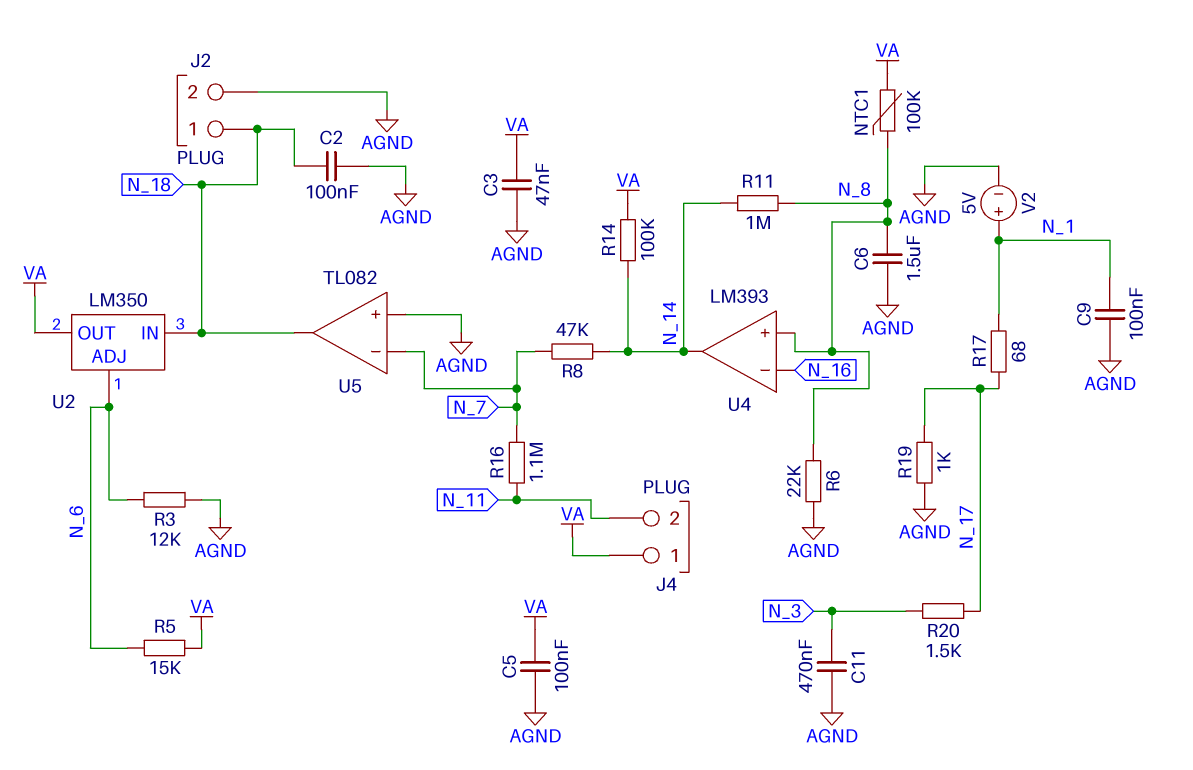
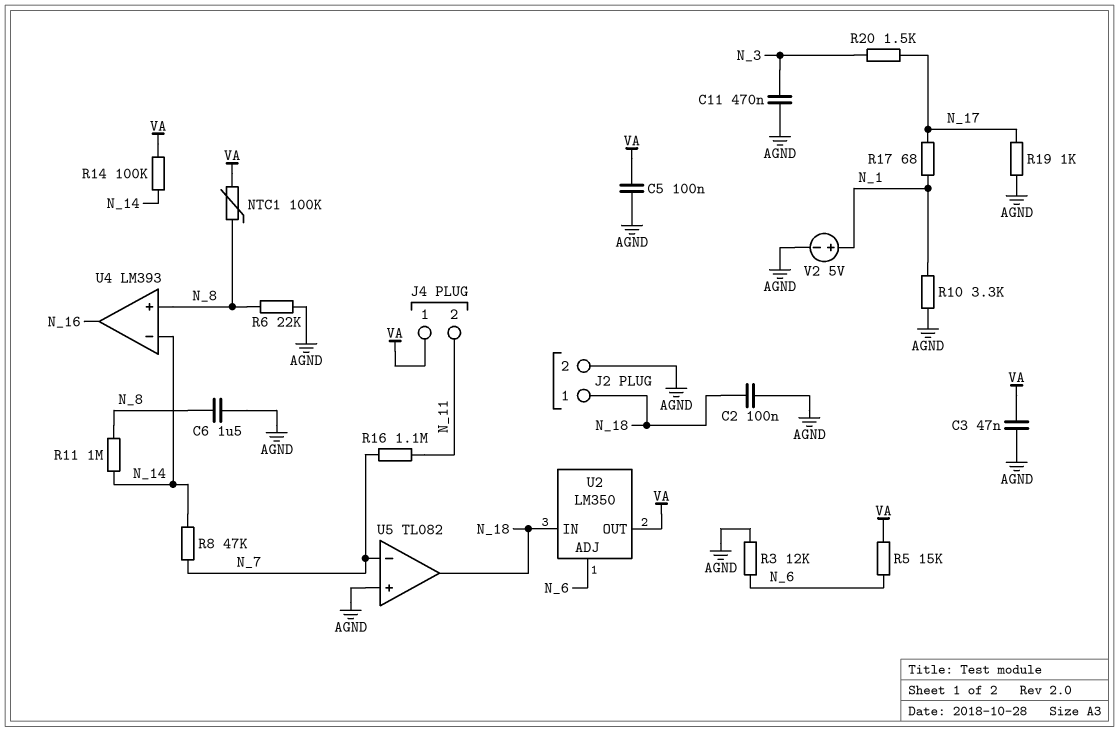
C9: 100nF (AGND, N_1) -> none
R10: none -> 3.3k (AGND, N_1)
U4 pin in-: N_16 -> N_14
U4 pin out: N_14 -> N_16

